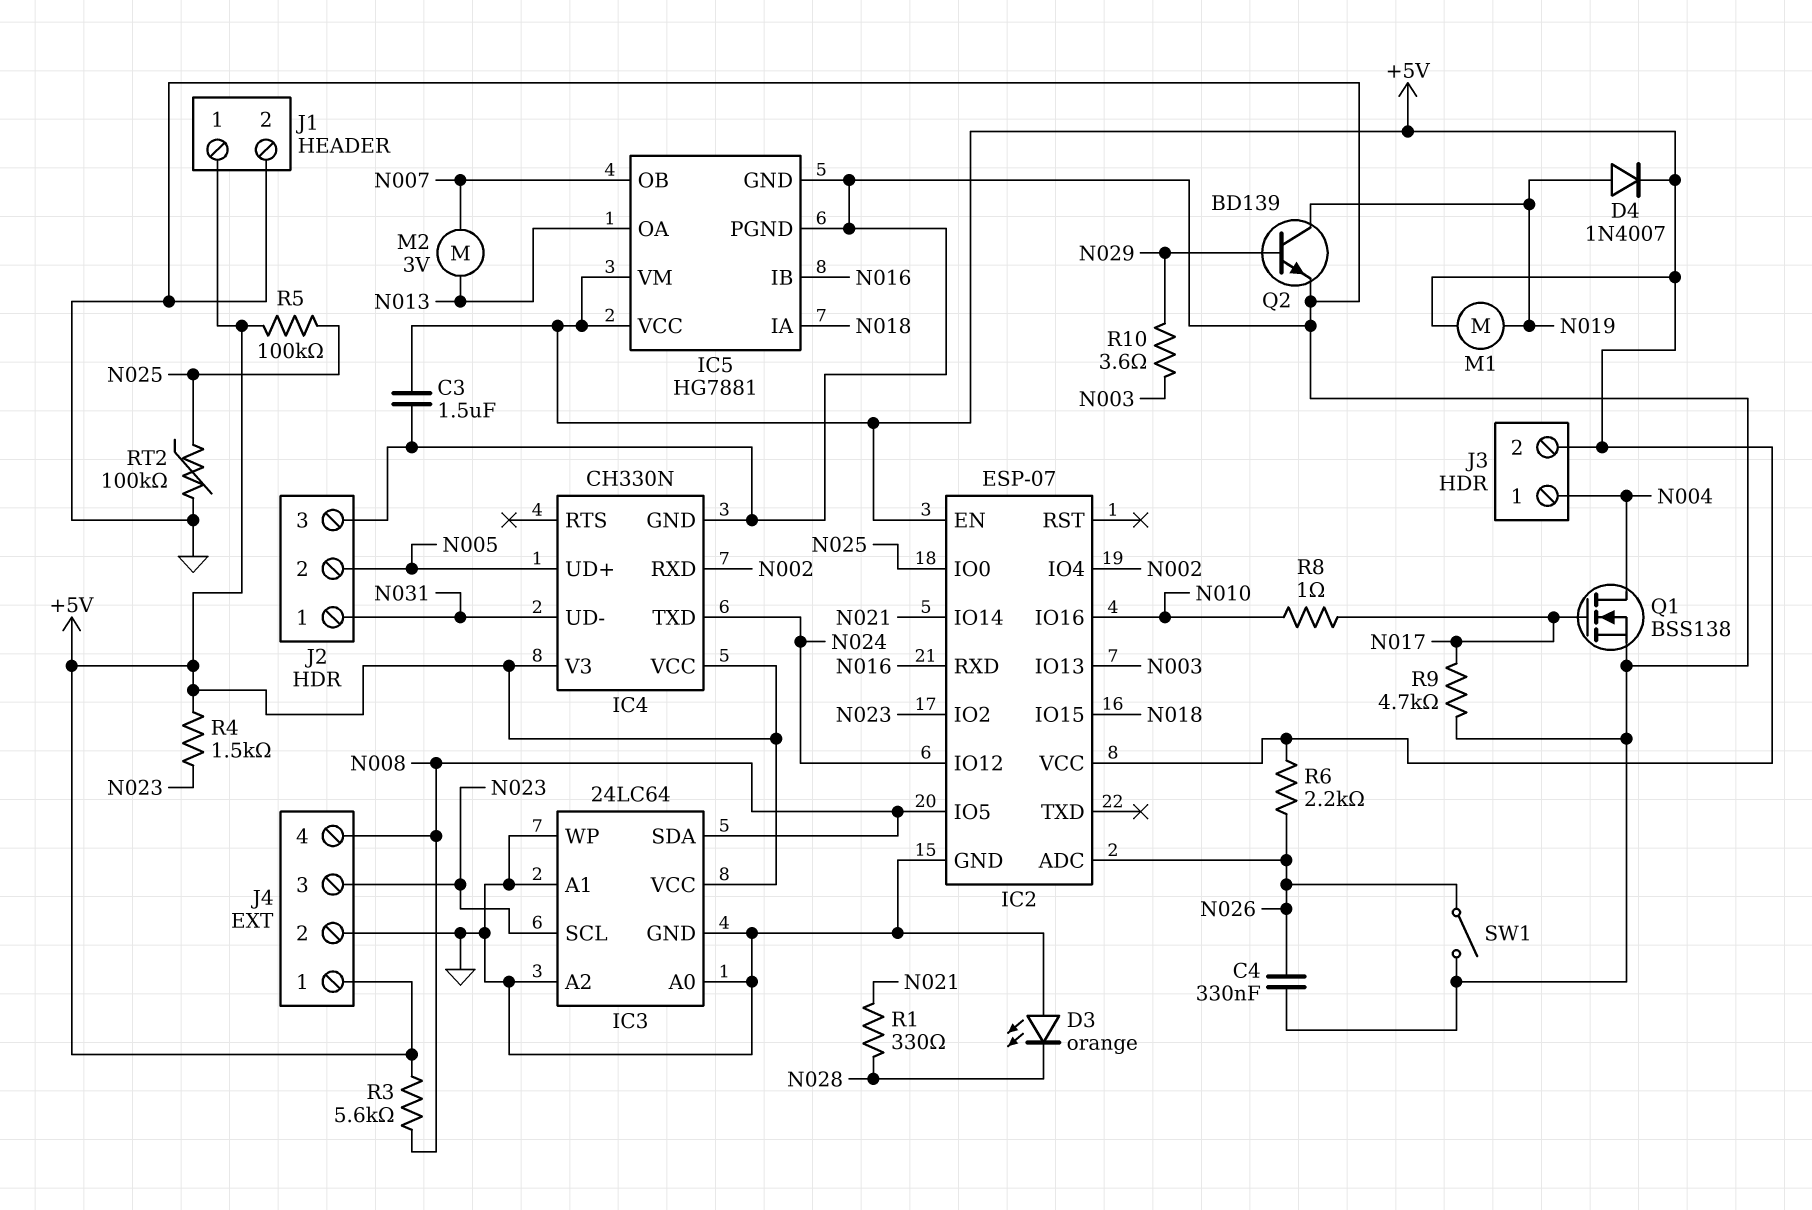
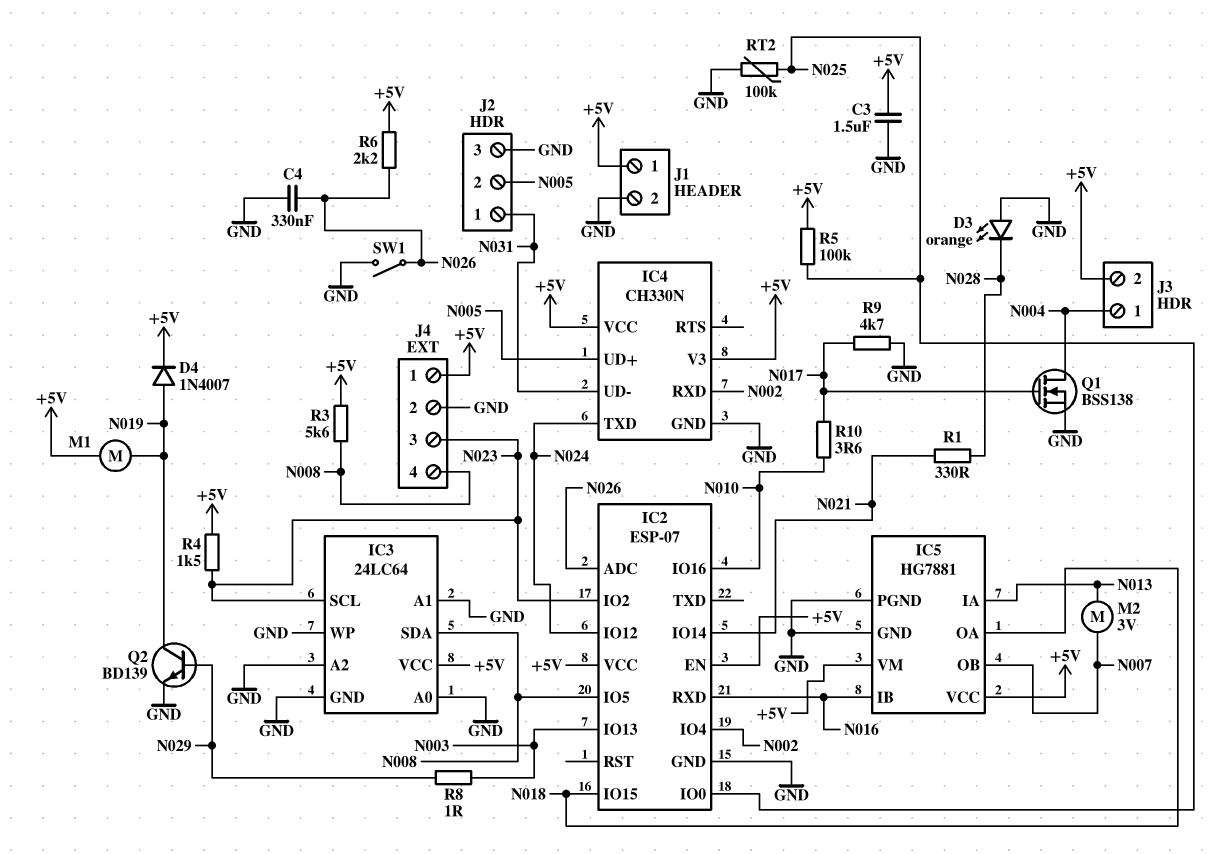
IC5 pin IA: N018 -> N013
IC5 pin OA: N013 -> N018
R8: 1 (N010, N017) -> 1 (N003, N029)
R10: 3.6 (N003, N029) -> 3.6 (N010, N017)

